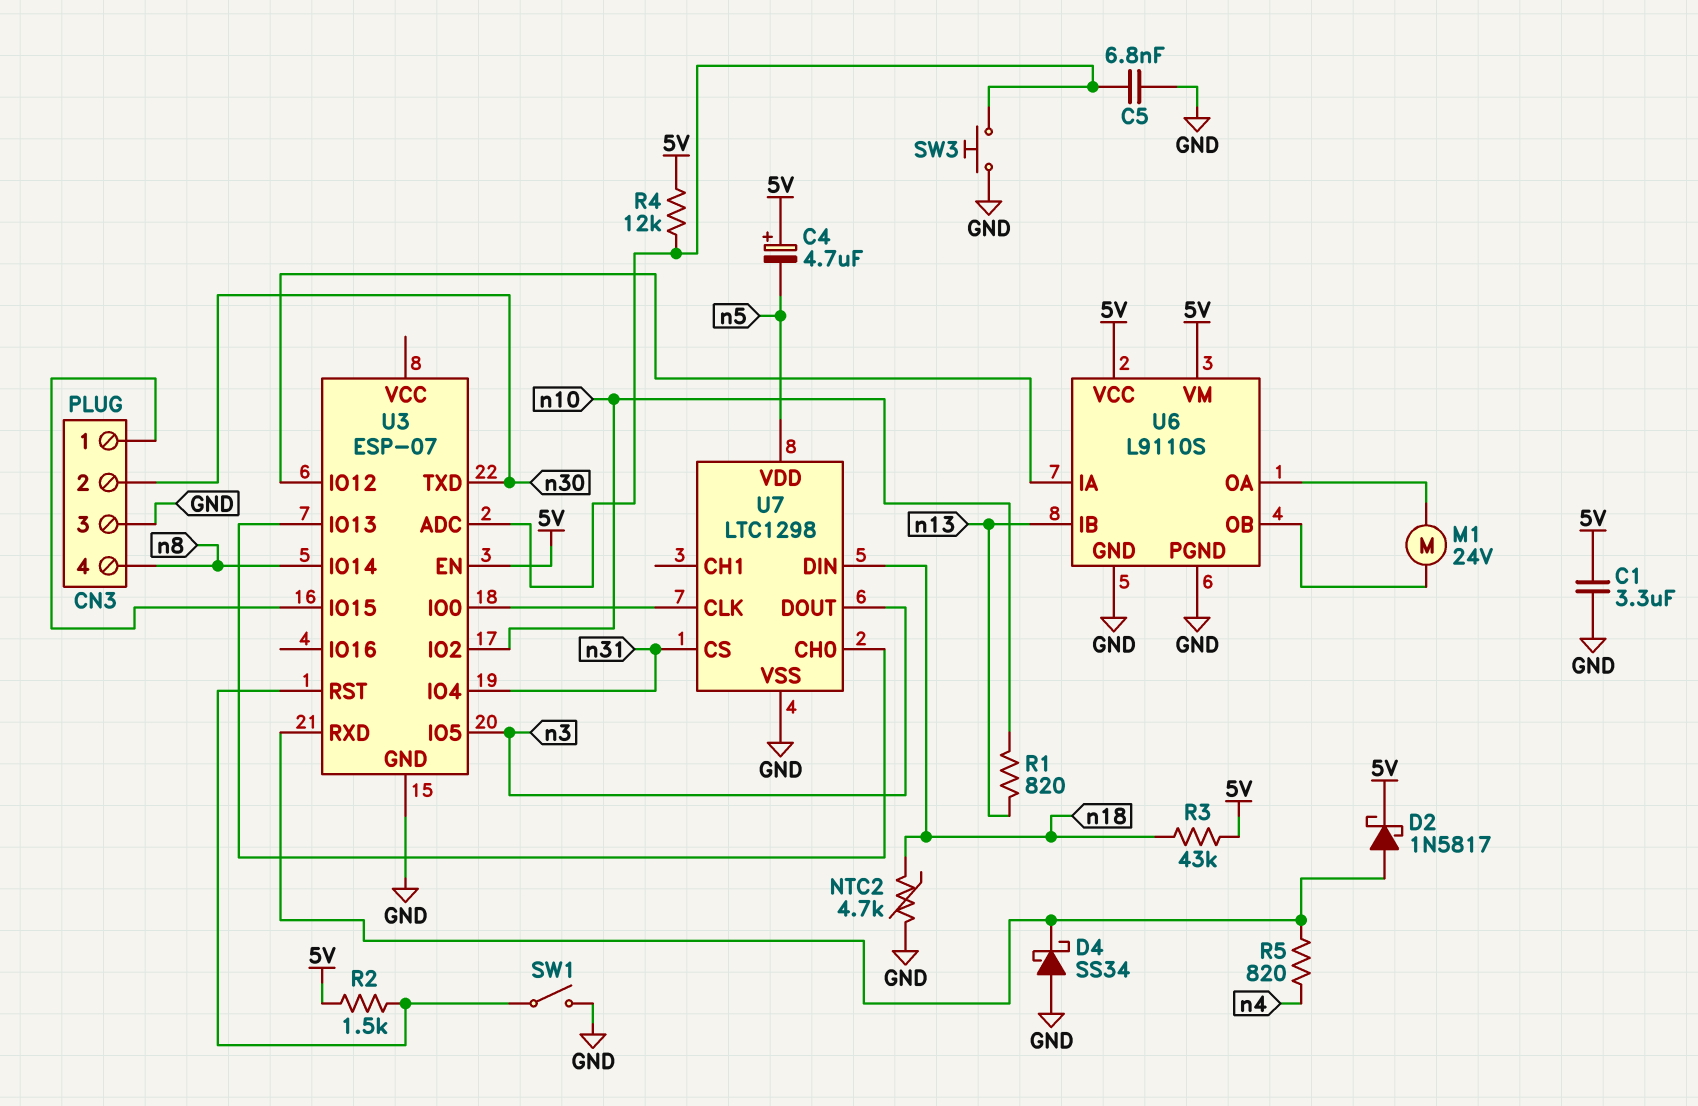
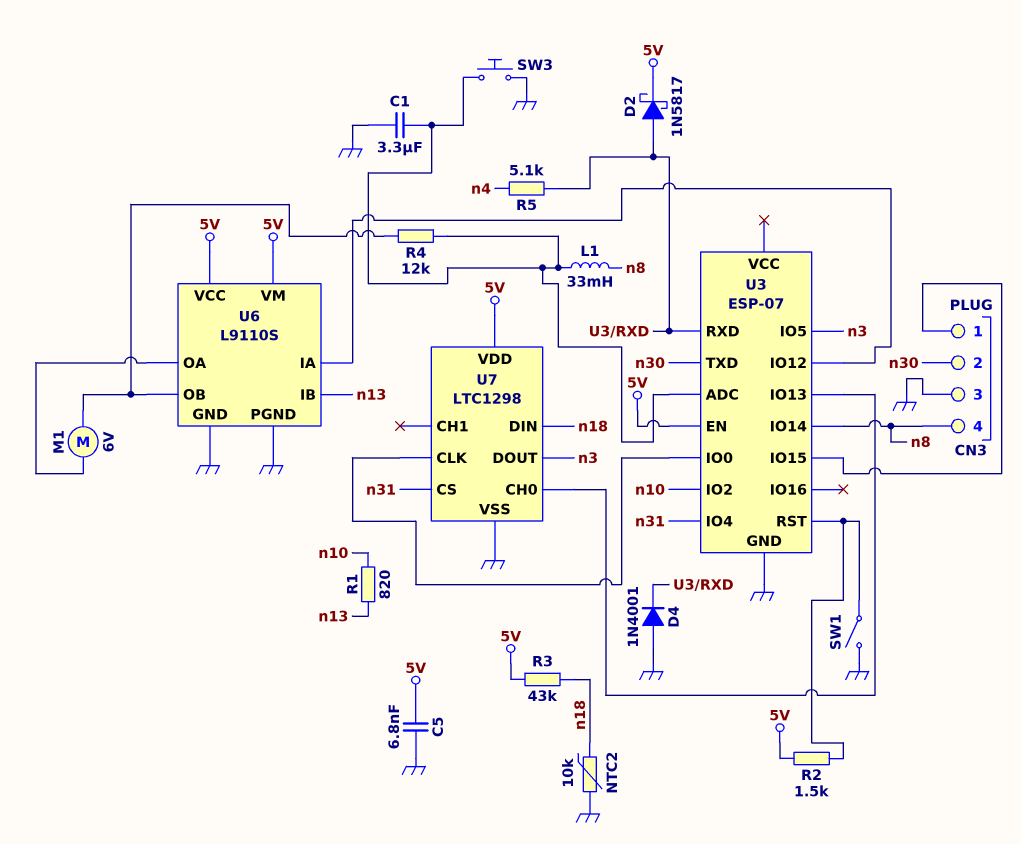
C1: 3.3uF (5V, GND) -> 3.3uF (GND, U3/ADC)
C4: 4.7uF (plus 5V, minus n5) -> none
C5: 6.8nF (GND, U3/ADC) -> 6.8nF (5V, GND)
D4: schottky SS34 (A GND, K U3/RXD) -> diode 1N4001 (A GND, K U3/RXD)
L1: none -> 33mH (U3/ADC, n8)
M1: motor 24V (U6/OA, U6/OB) -> motor 6V (U6/OA, U6/OB)
NTC2: 4.7k (GND, n18) -> 10k (GND, n18)
R4: 12k (5V, U3/ADC) -> 12k (U3/ADC, U6/OB)
R5: 820 (U3/RXD, n4) -> 5.1k (U3/RXD, n4)
U7 pin VDD: n5 -> 5V

